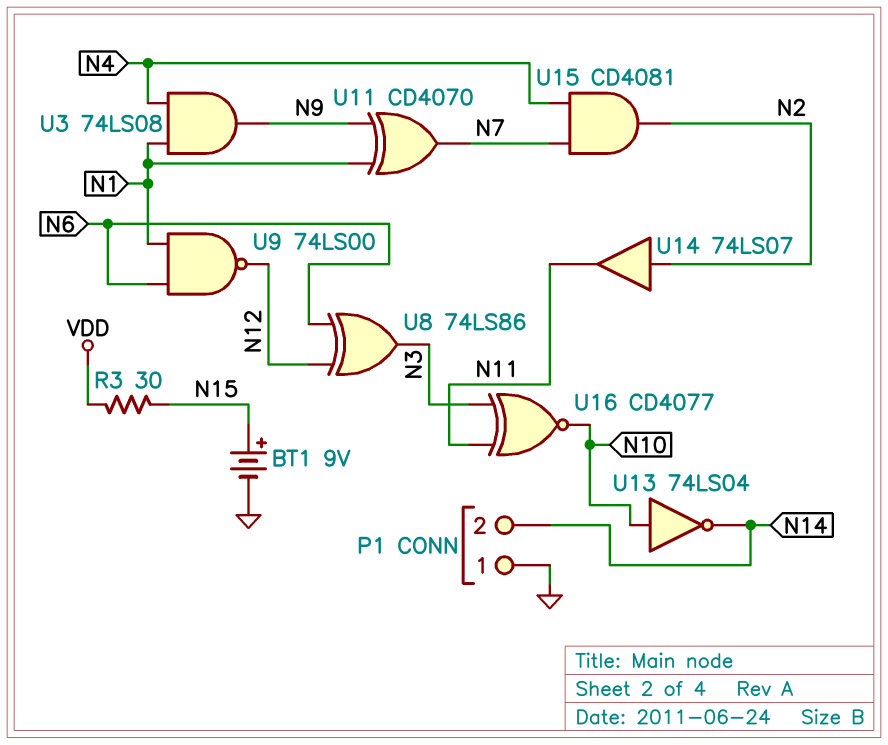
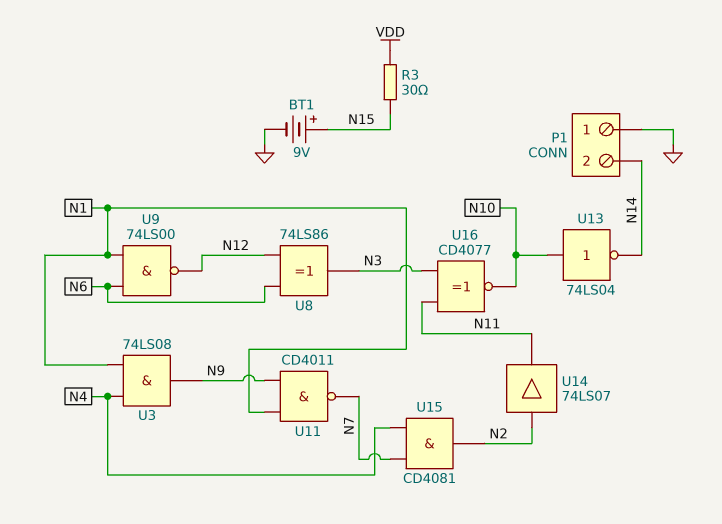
U11: XOR CD4070 (in N1, in N9, out N7) -> NAND CD4011 (in N1, in N9, out N7)

